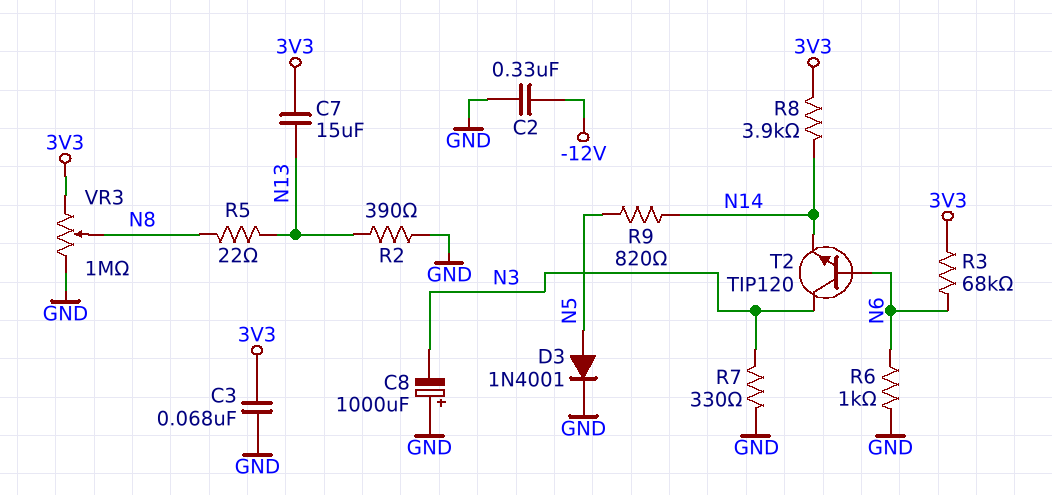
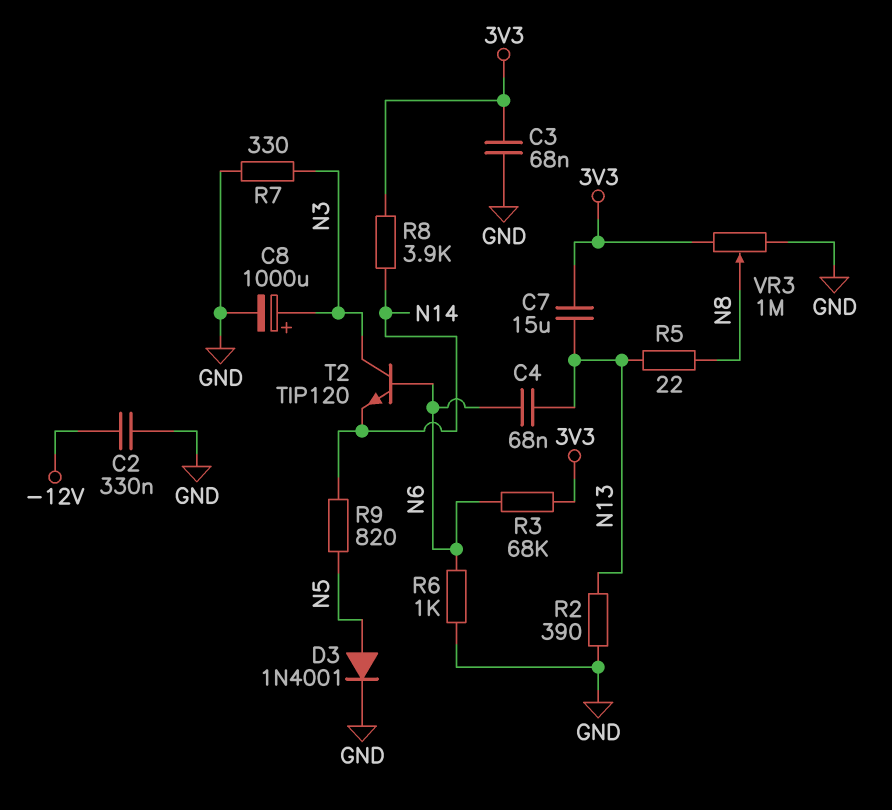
C4: none -> 68nF (N6, N13)
C8: 1000uF (plus GND, minus N3) -> 1000uF (plus N3, minus GND)

